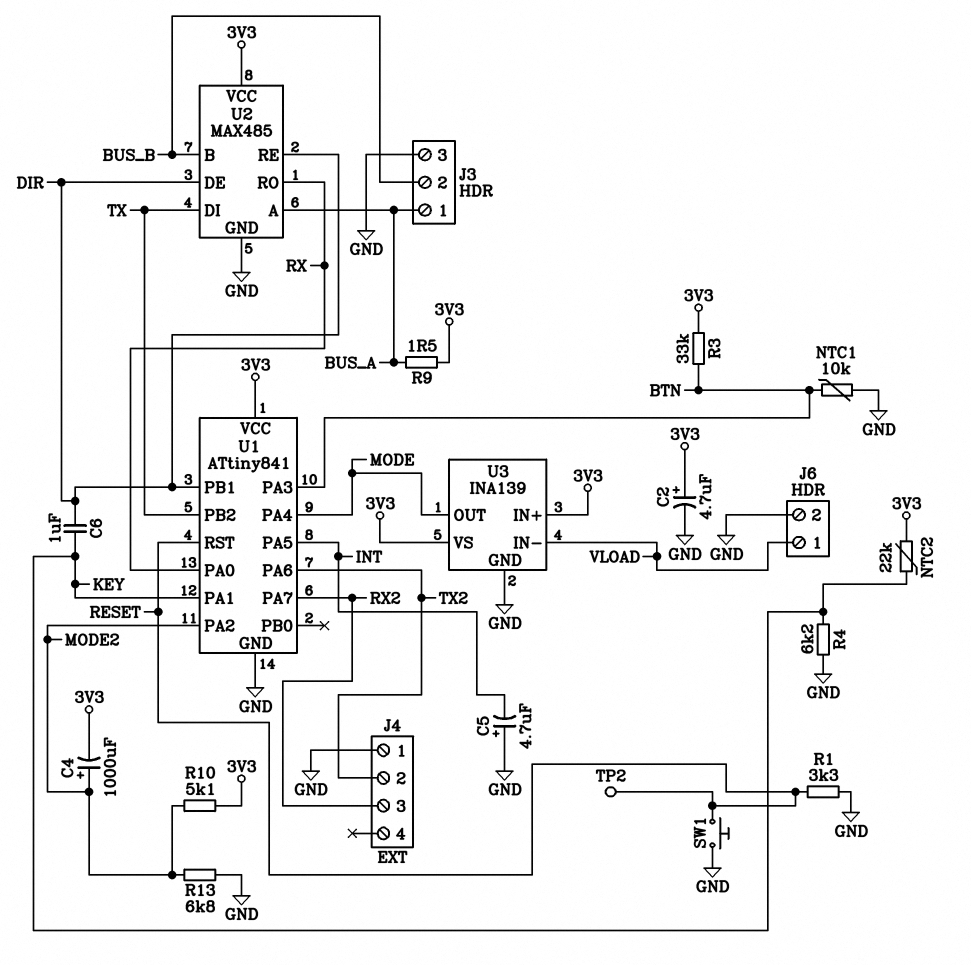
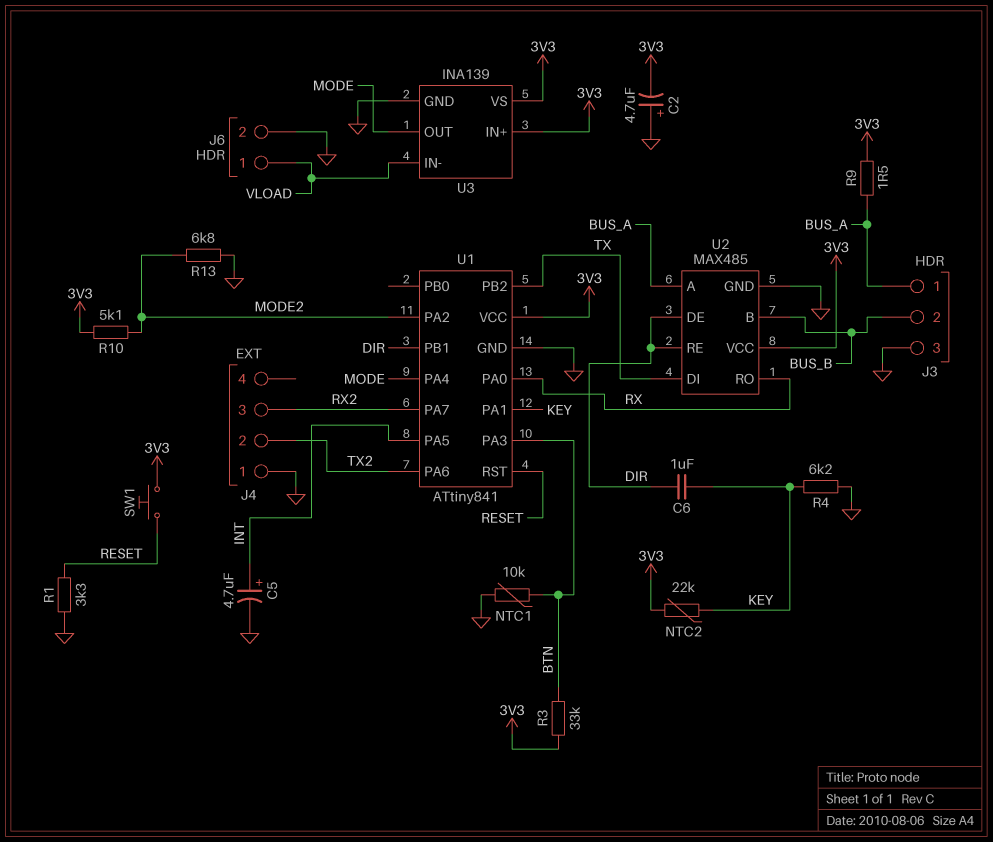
C2: 4.7uF (plus 3V3, minus GND) -> 4.7uF (plus GND, minus 3V3)
C4: 1000uF (plus MODE2, minus 3V3) -> none
C5: 4.7uF (plus GND, minus INT) -> 4.7uF (plus INT, minus GND)
SW1: button (GND, RESET) -> button (3V3, RESET)
TP2: test point (RESET) -> none

